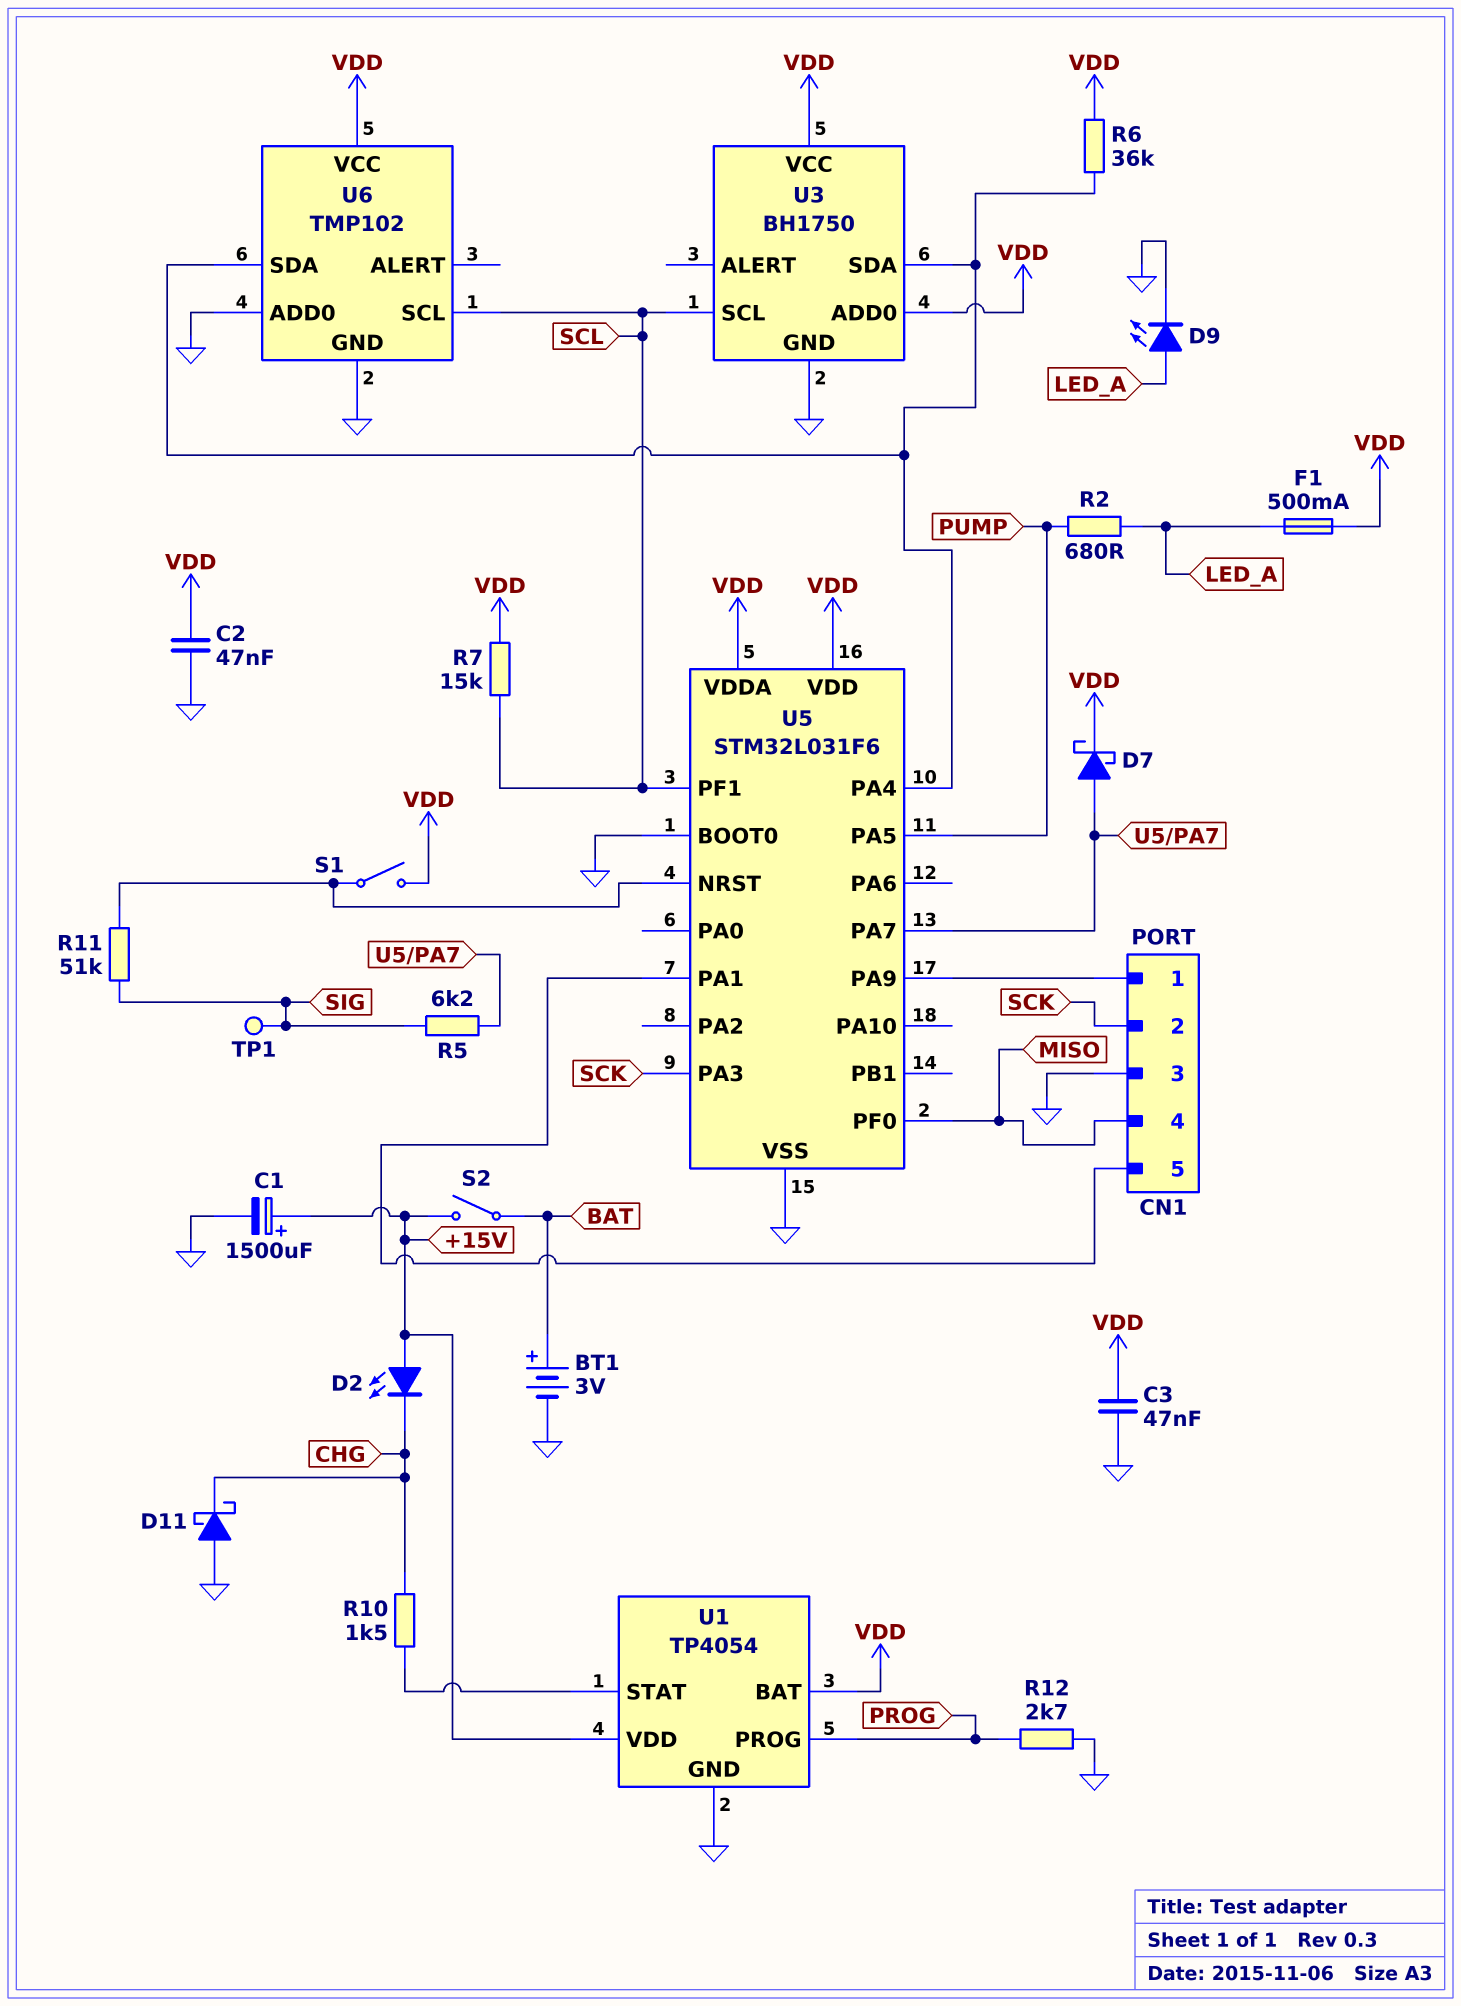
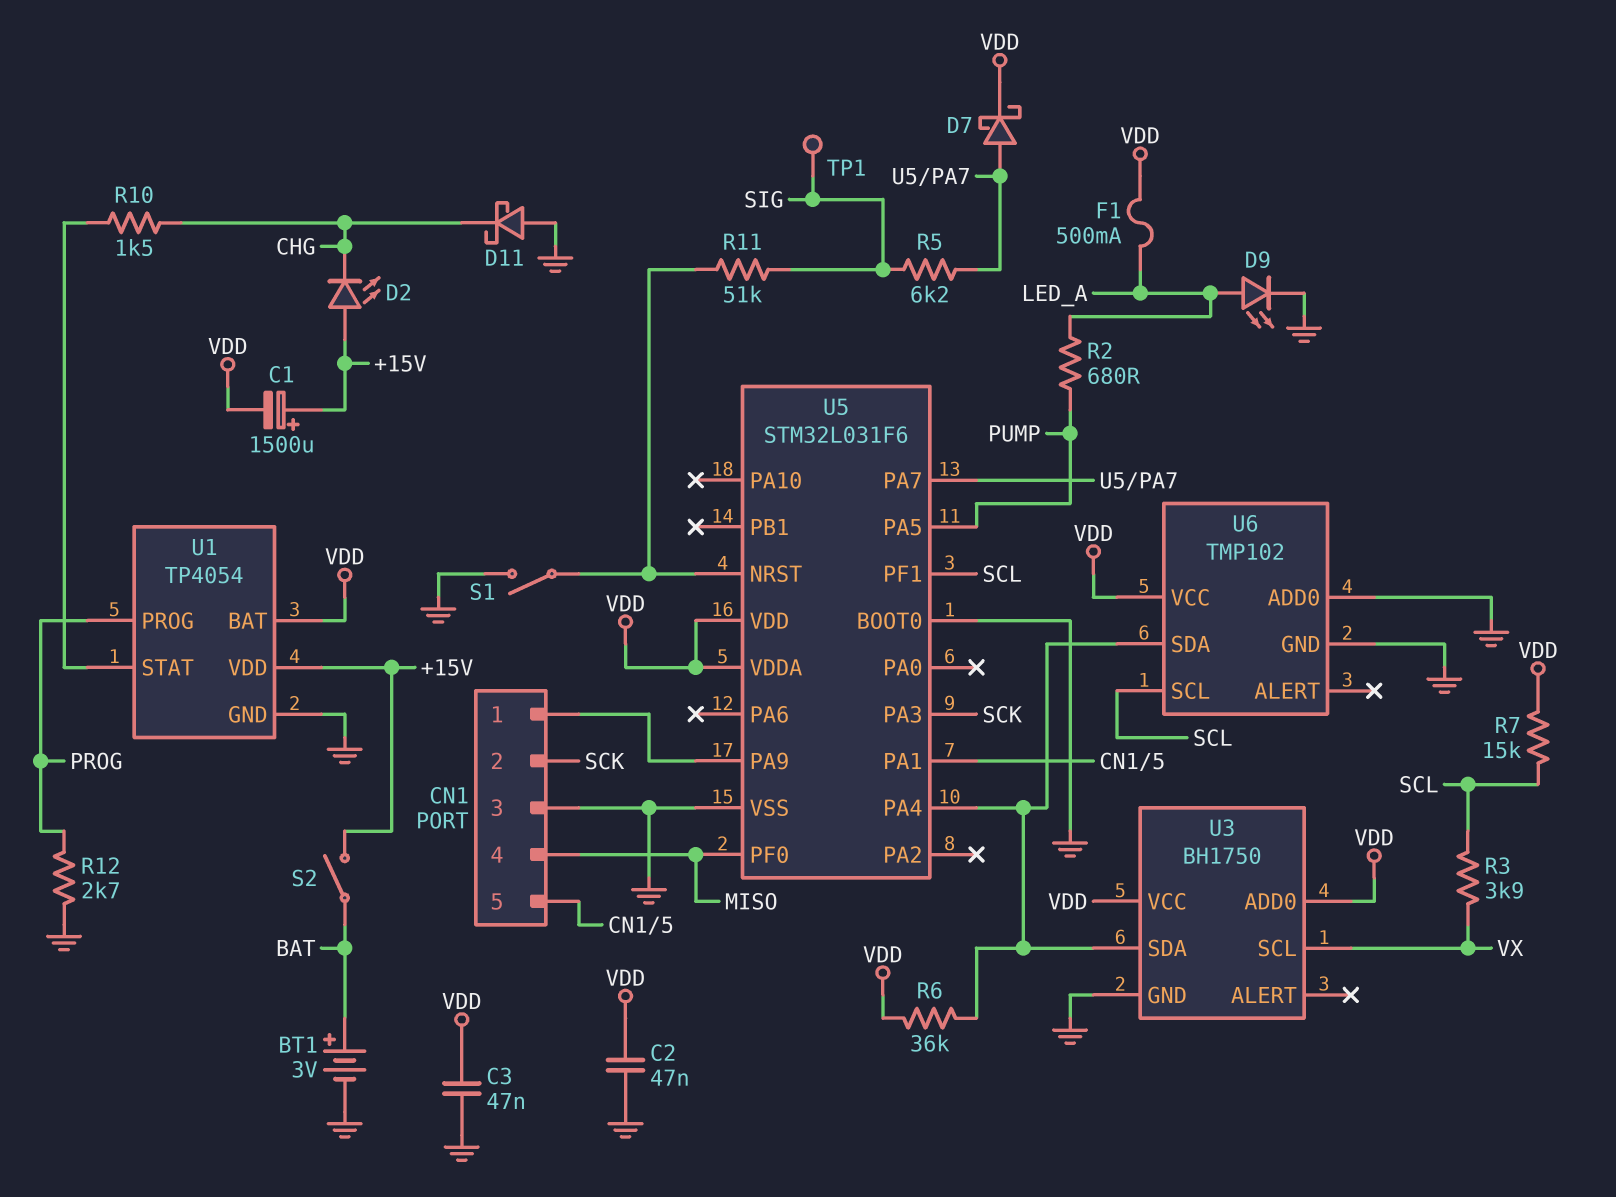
C1: 1500uF (plus +15V, minus GND) -> 1500uF (plus +15V, minus VDD)
R3: none -> 3.9k (SCL, VX)
S1: switch (U5/NRST, VDD) -> switch (GND, U5/NRST)
U3 pin SCL: SCL -> VX

